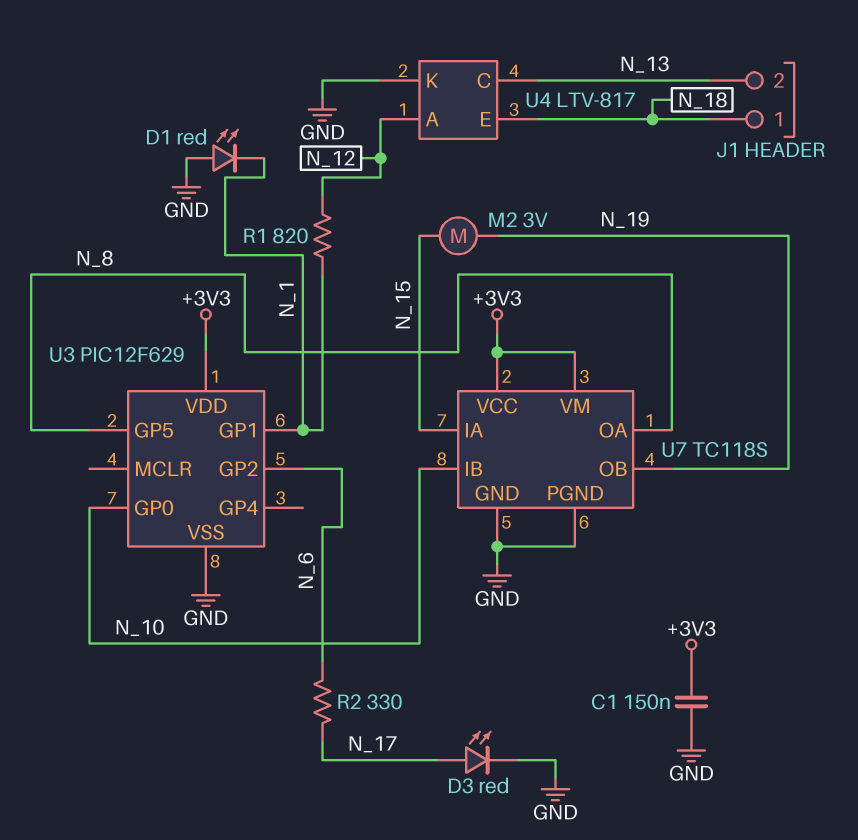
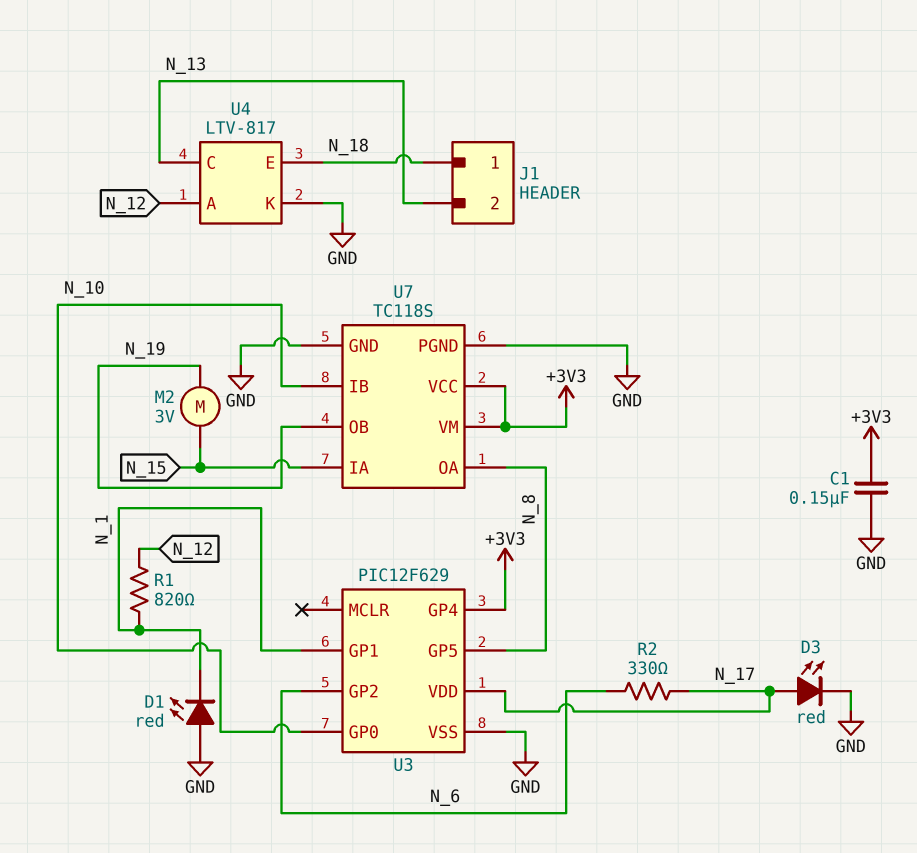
U3 pin GP4: none -> +3V3
U3 pin VDD: +3V3 -> N_17

